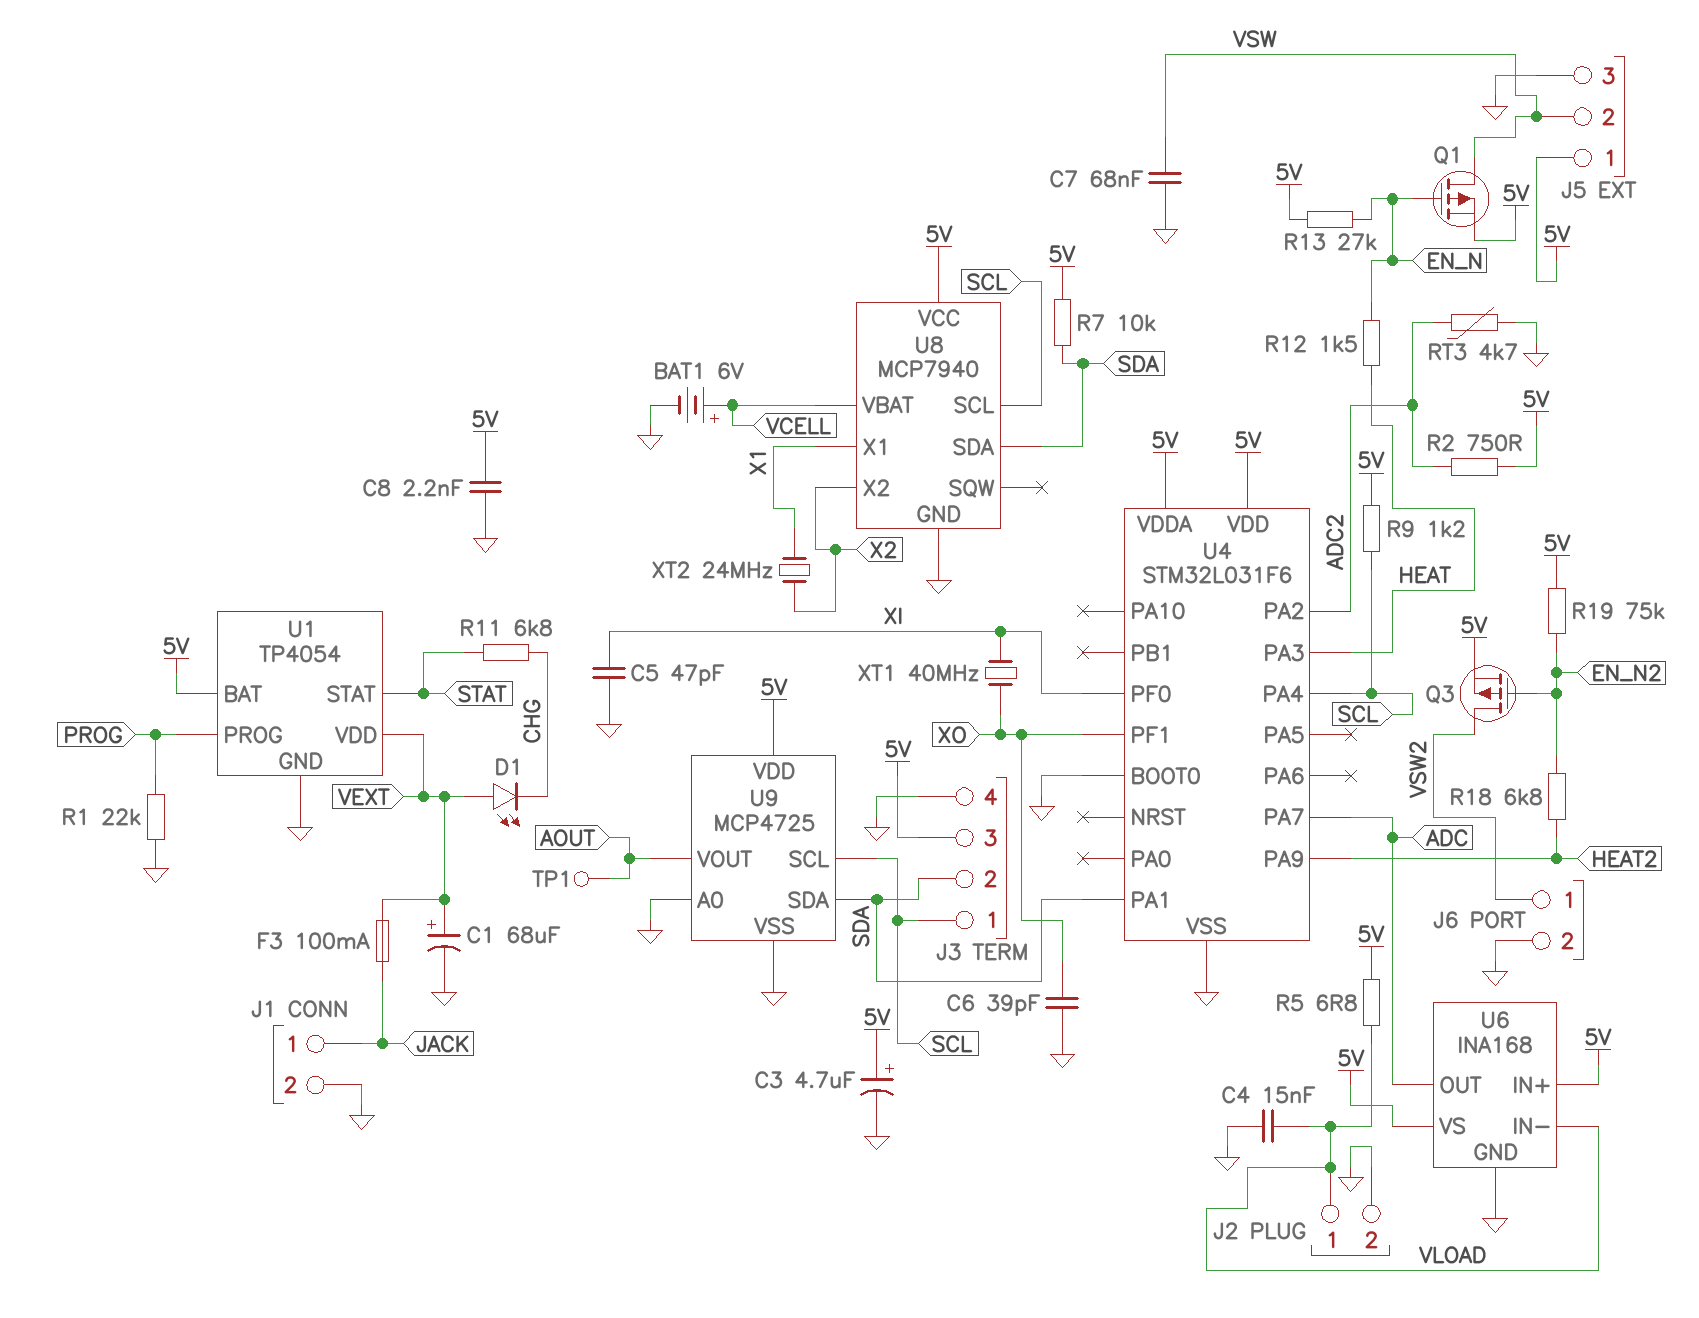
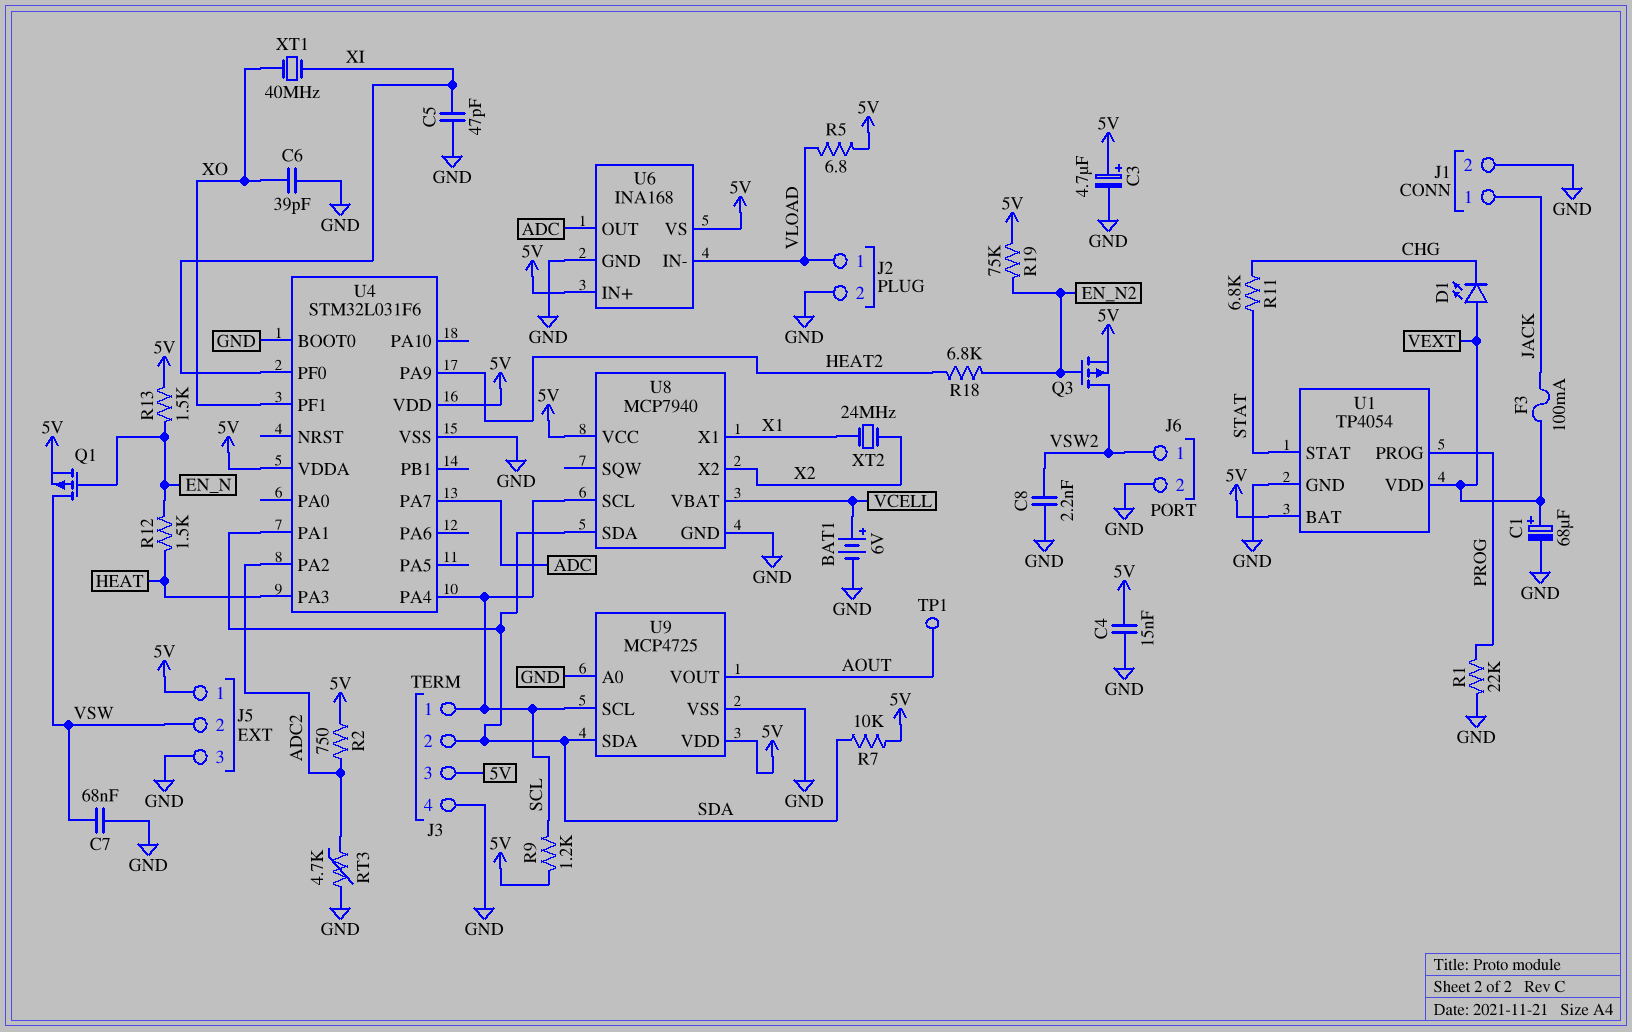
C4: 15nF (GND, VLOAD) -> 15nF (5V, GND)
C8: 2.2nF (5V, GND) -> 2.2nF (GND, VSW2)
R13: 27k (5V, EN_N) -> 1.5k (5V, EN_N)

